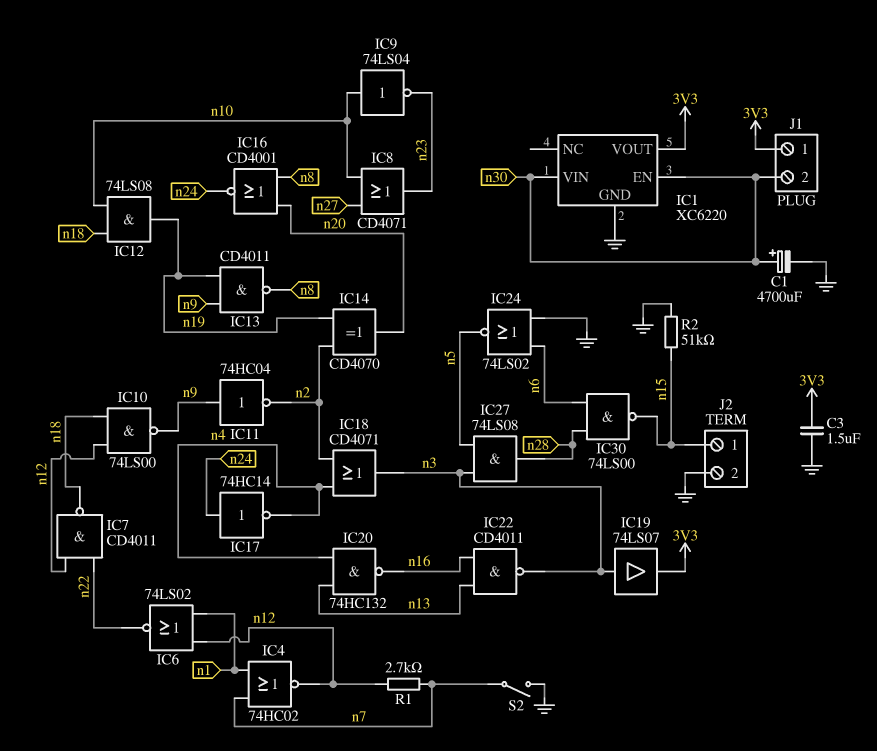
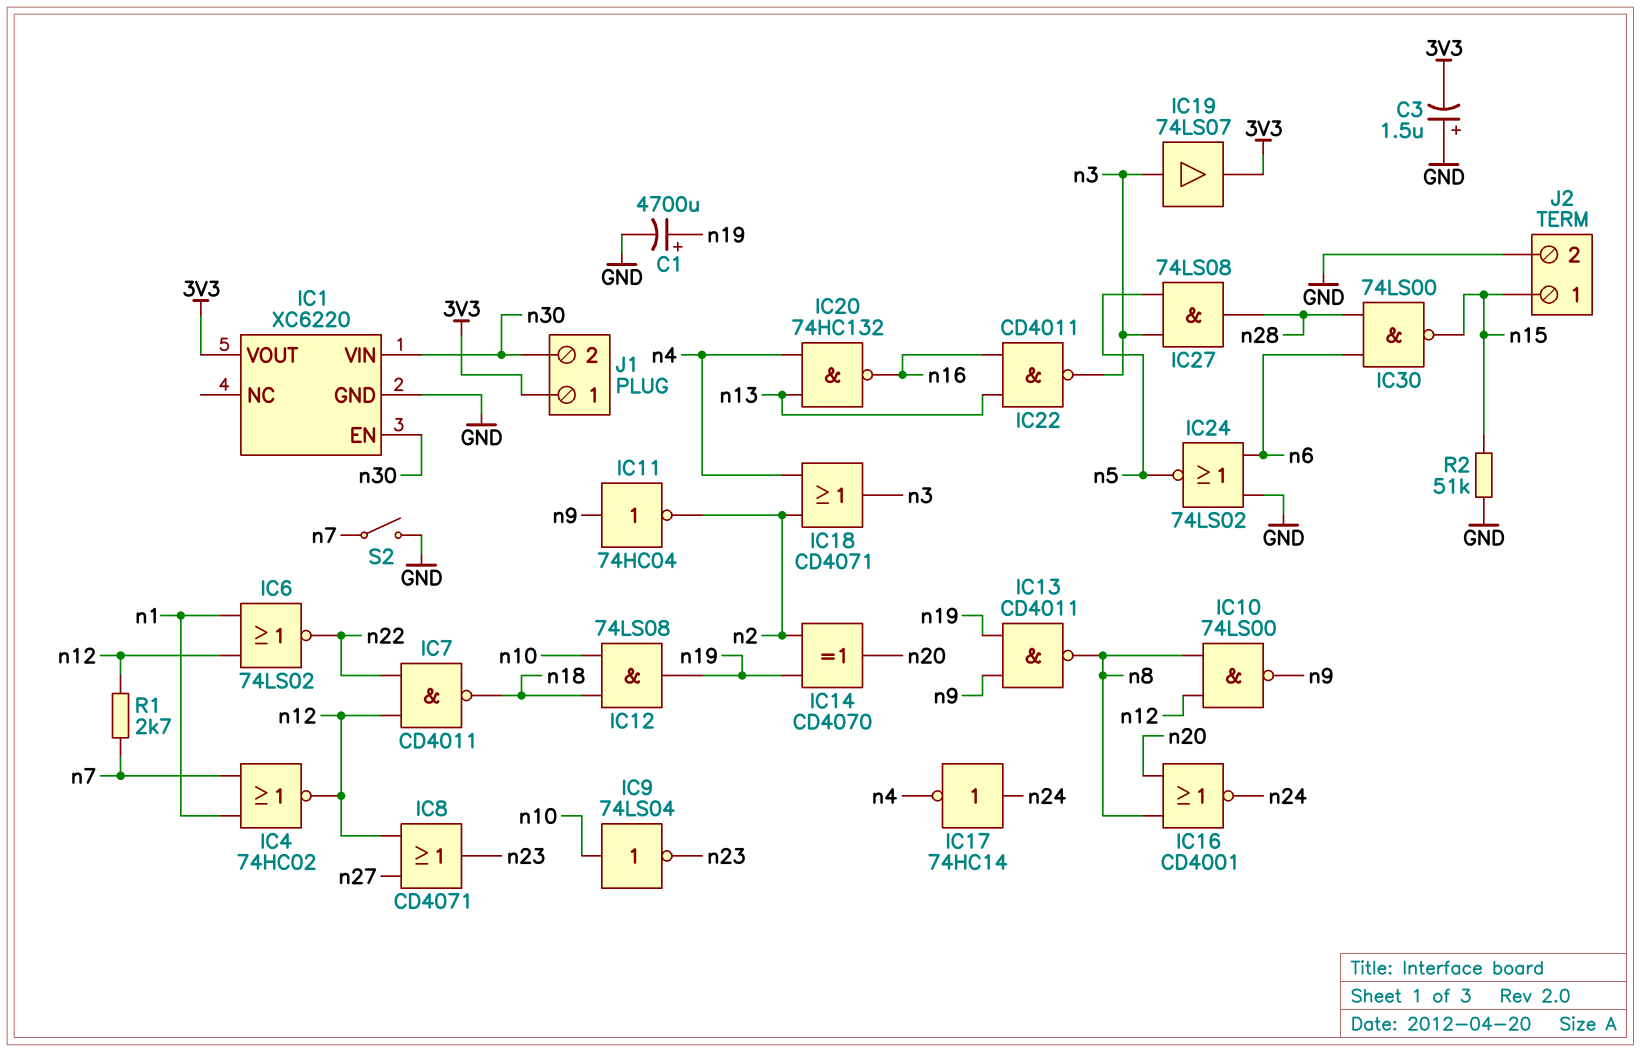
C1: 4700uF (plus n30, minus GND) -> 4700uF (plus n19, minus GND)
C3: 1.5uF (3V3, GND) -> 1.5uF (plus GND, minus 3V3)
IC8: OR CD4071 (in n10, in n27, out n23) -> OR CD4071 (in n12, in n27, out n23)
IC10: NAND 74LS00 (in n12, in n18, out n9) -> NAND 74LS00 (in n8, in n12, out n9)

